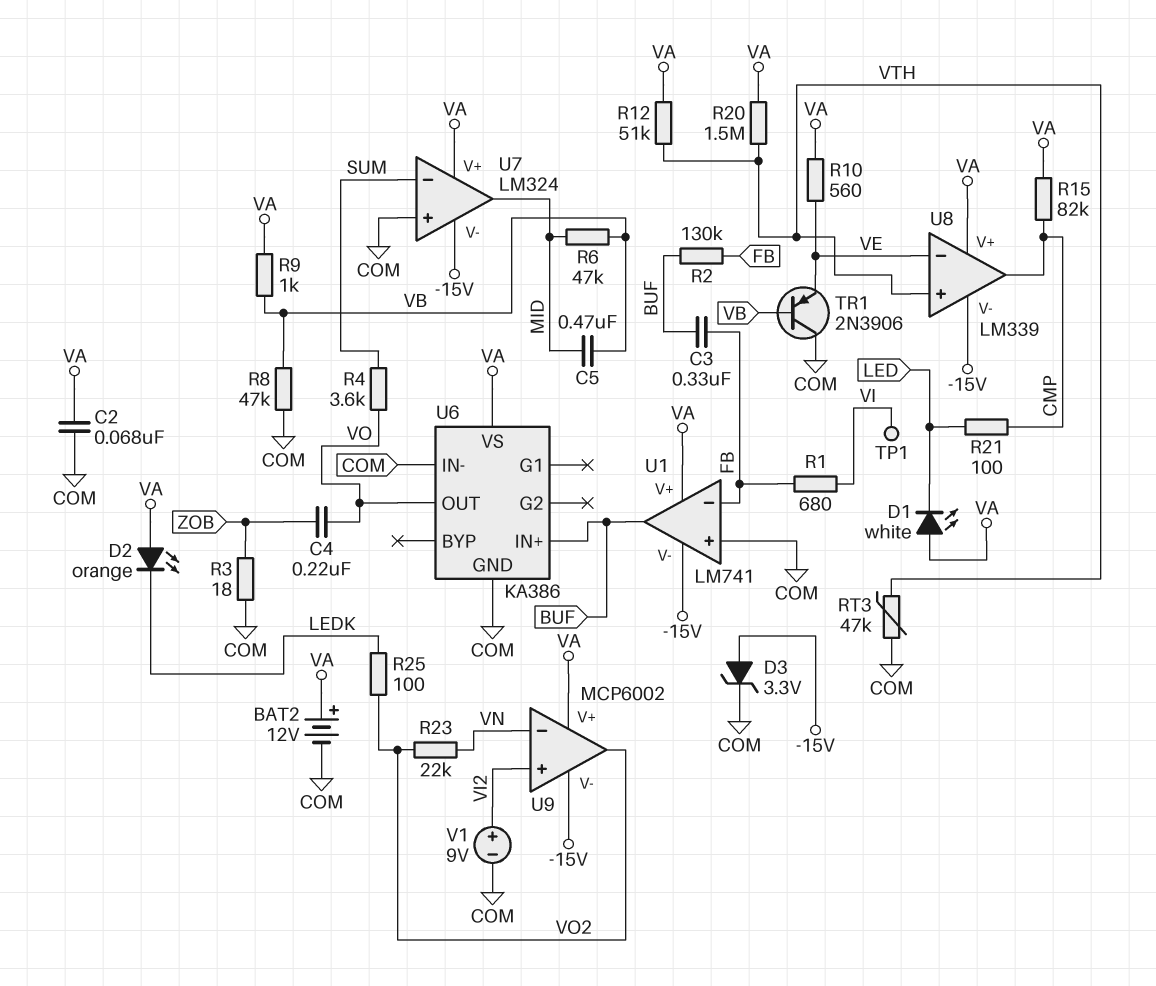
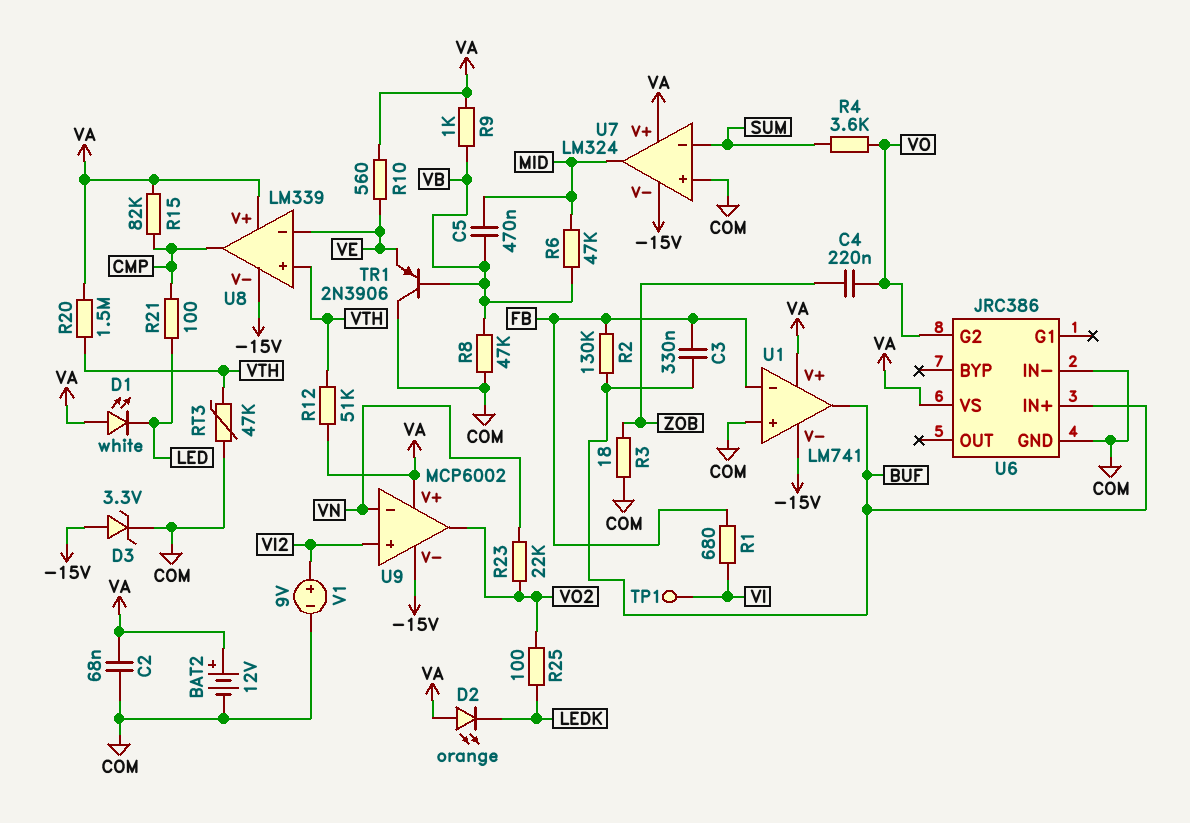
U6: KA386 -> JRC386
U6 pin G2: none -> VO
U6 pin OUT: VO -> none

